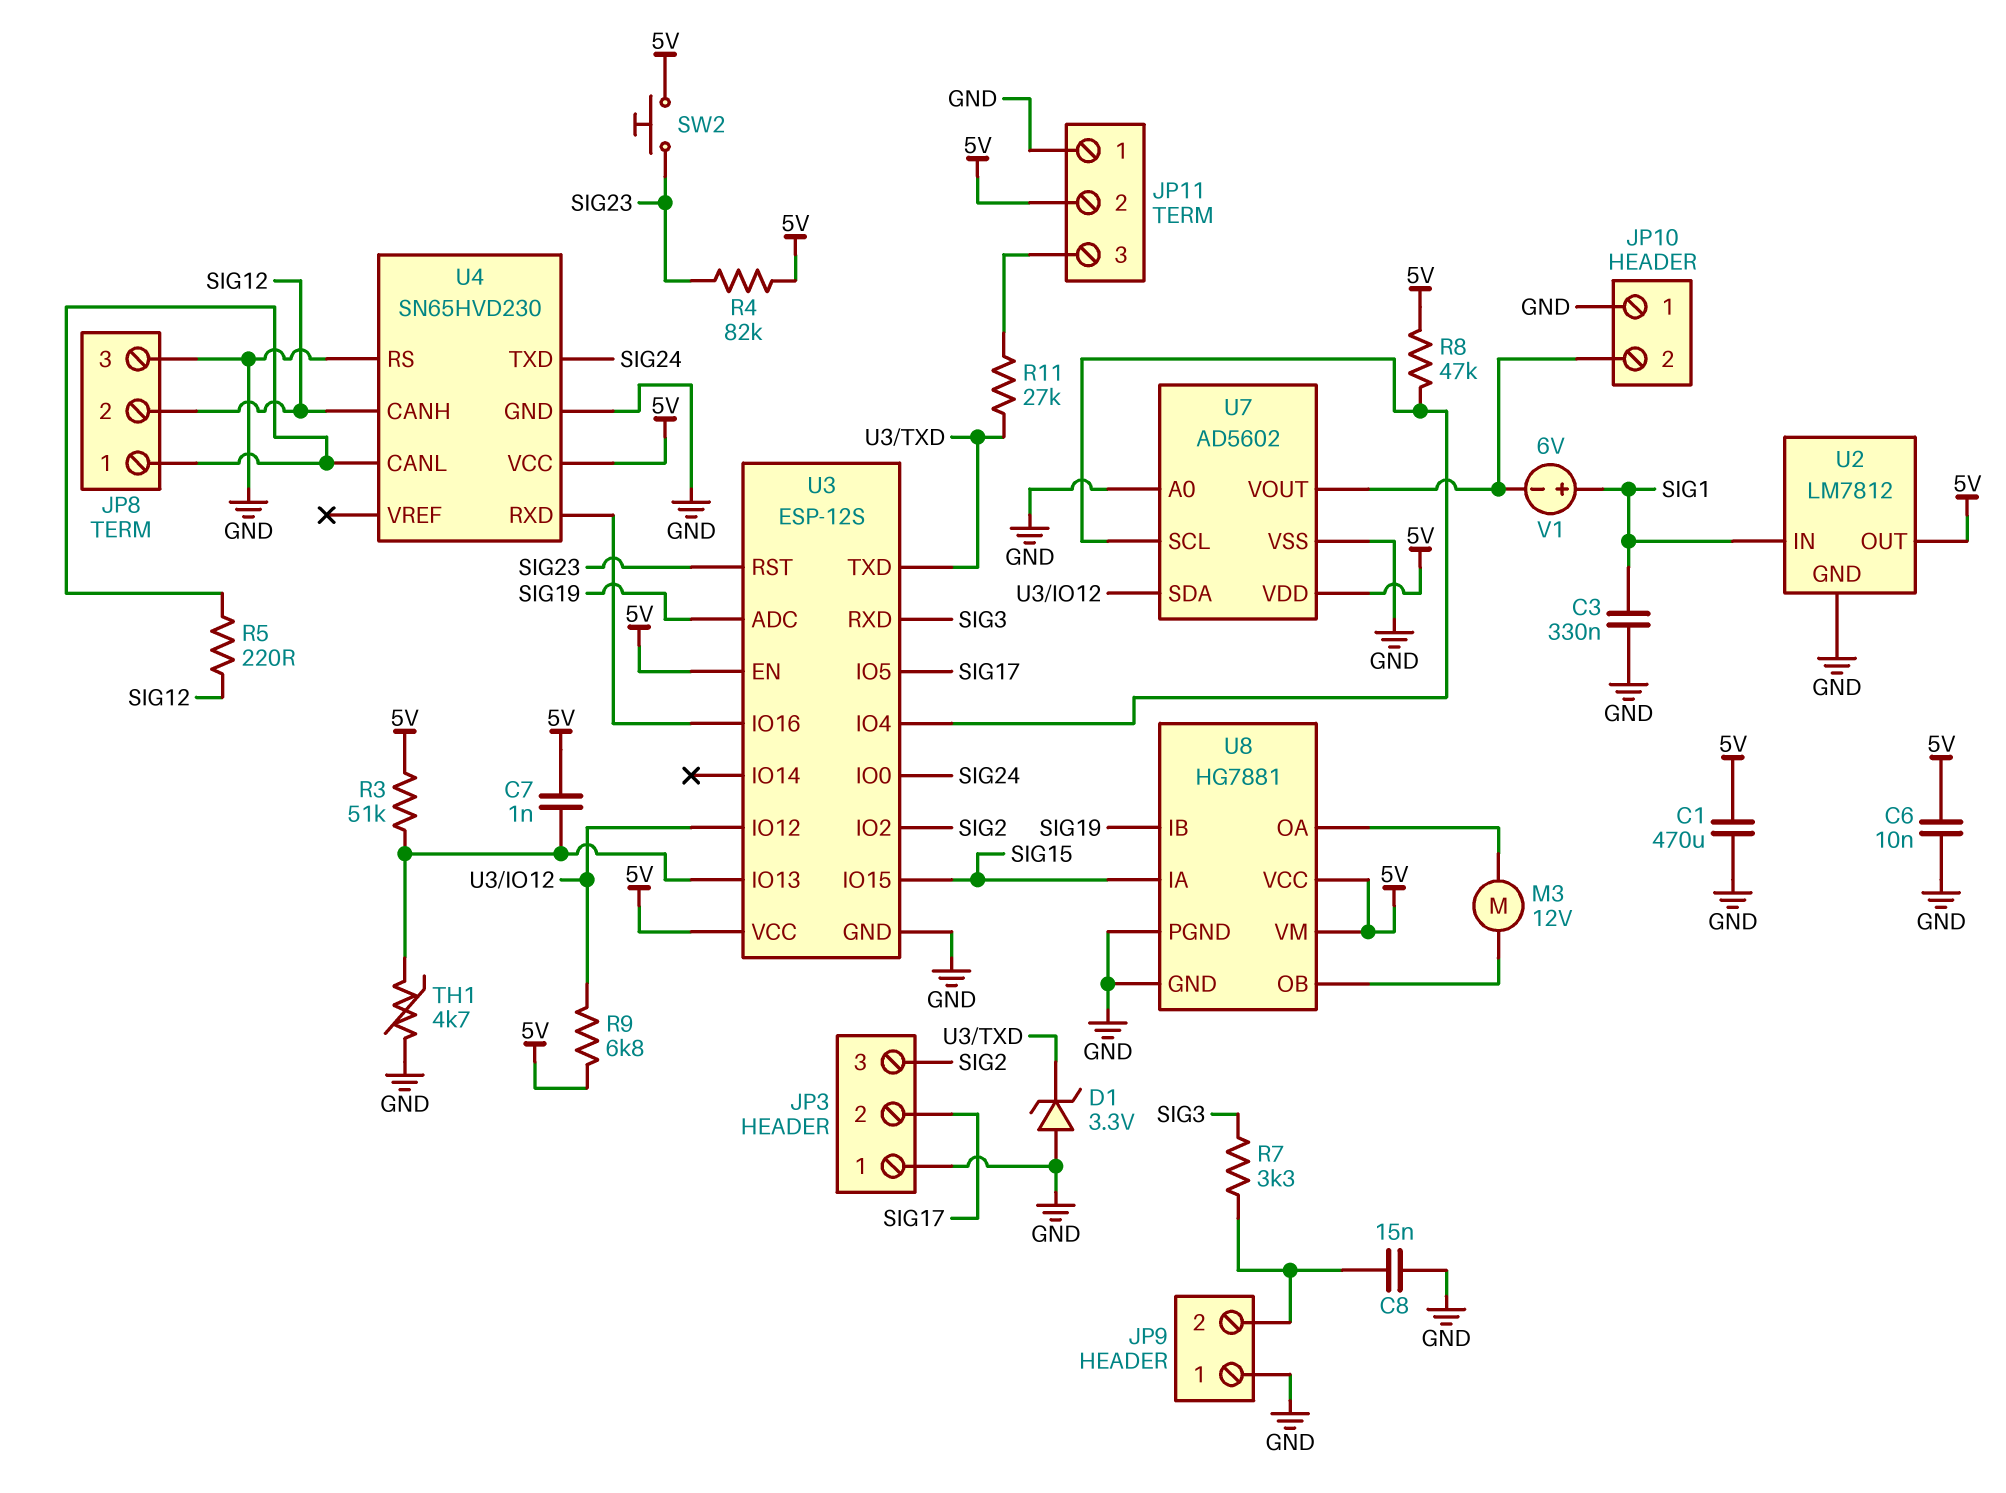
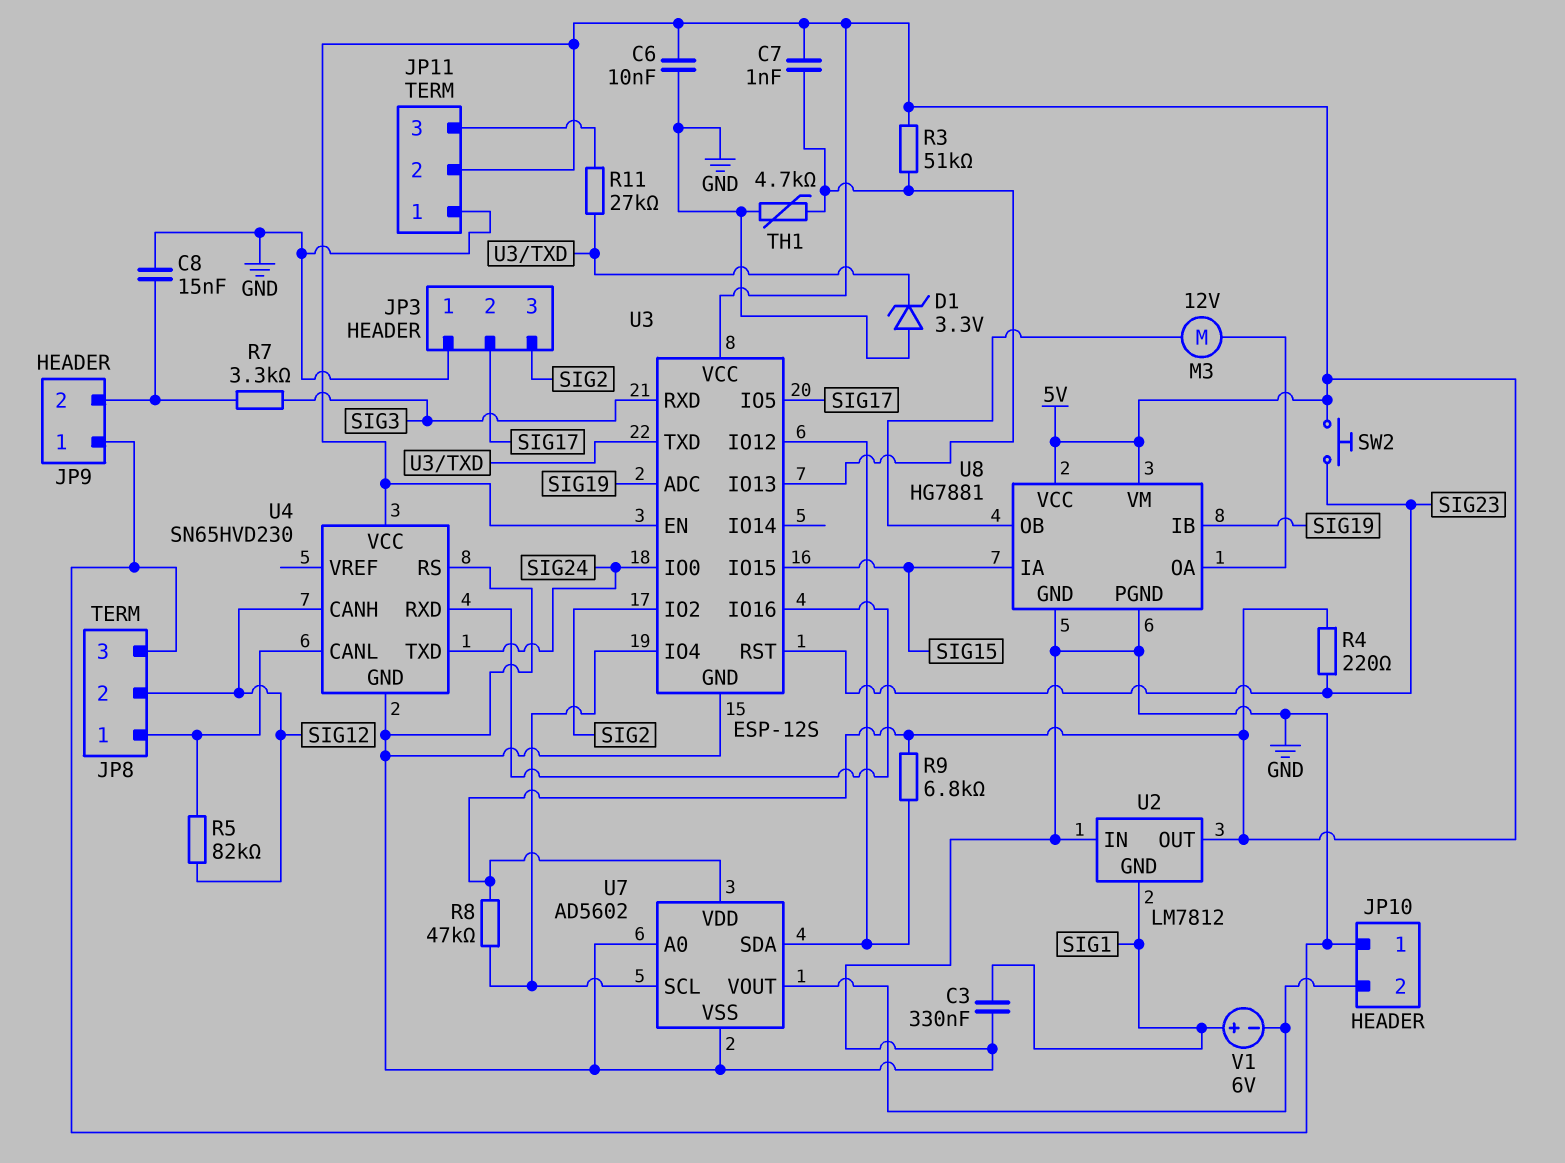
C1: 470uF (5V, GND) -> none
R4: 82k (5V, SIG23) -> 220 (5V, SIG23)
R5: 220 (JP8/1, SIG12) -> 82k (JP8/1, SIG12)
U2 pin GND: GND -> SIG1
U2 pin IN: SIG1 -> GND

